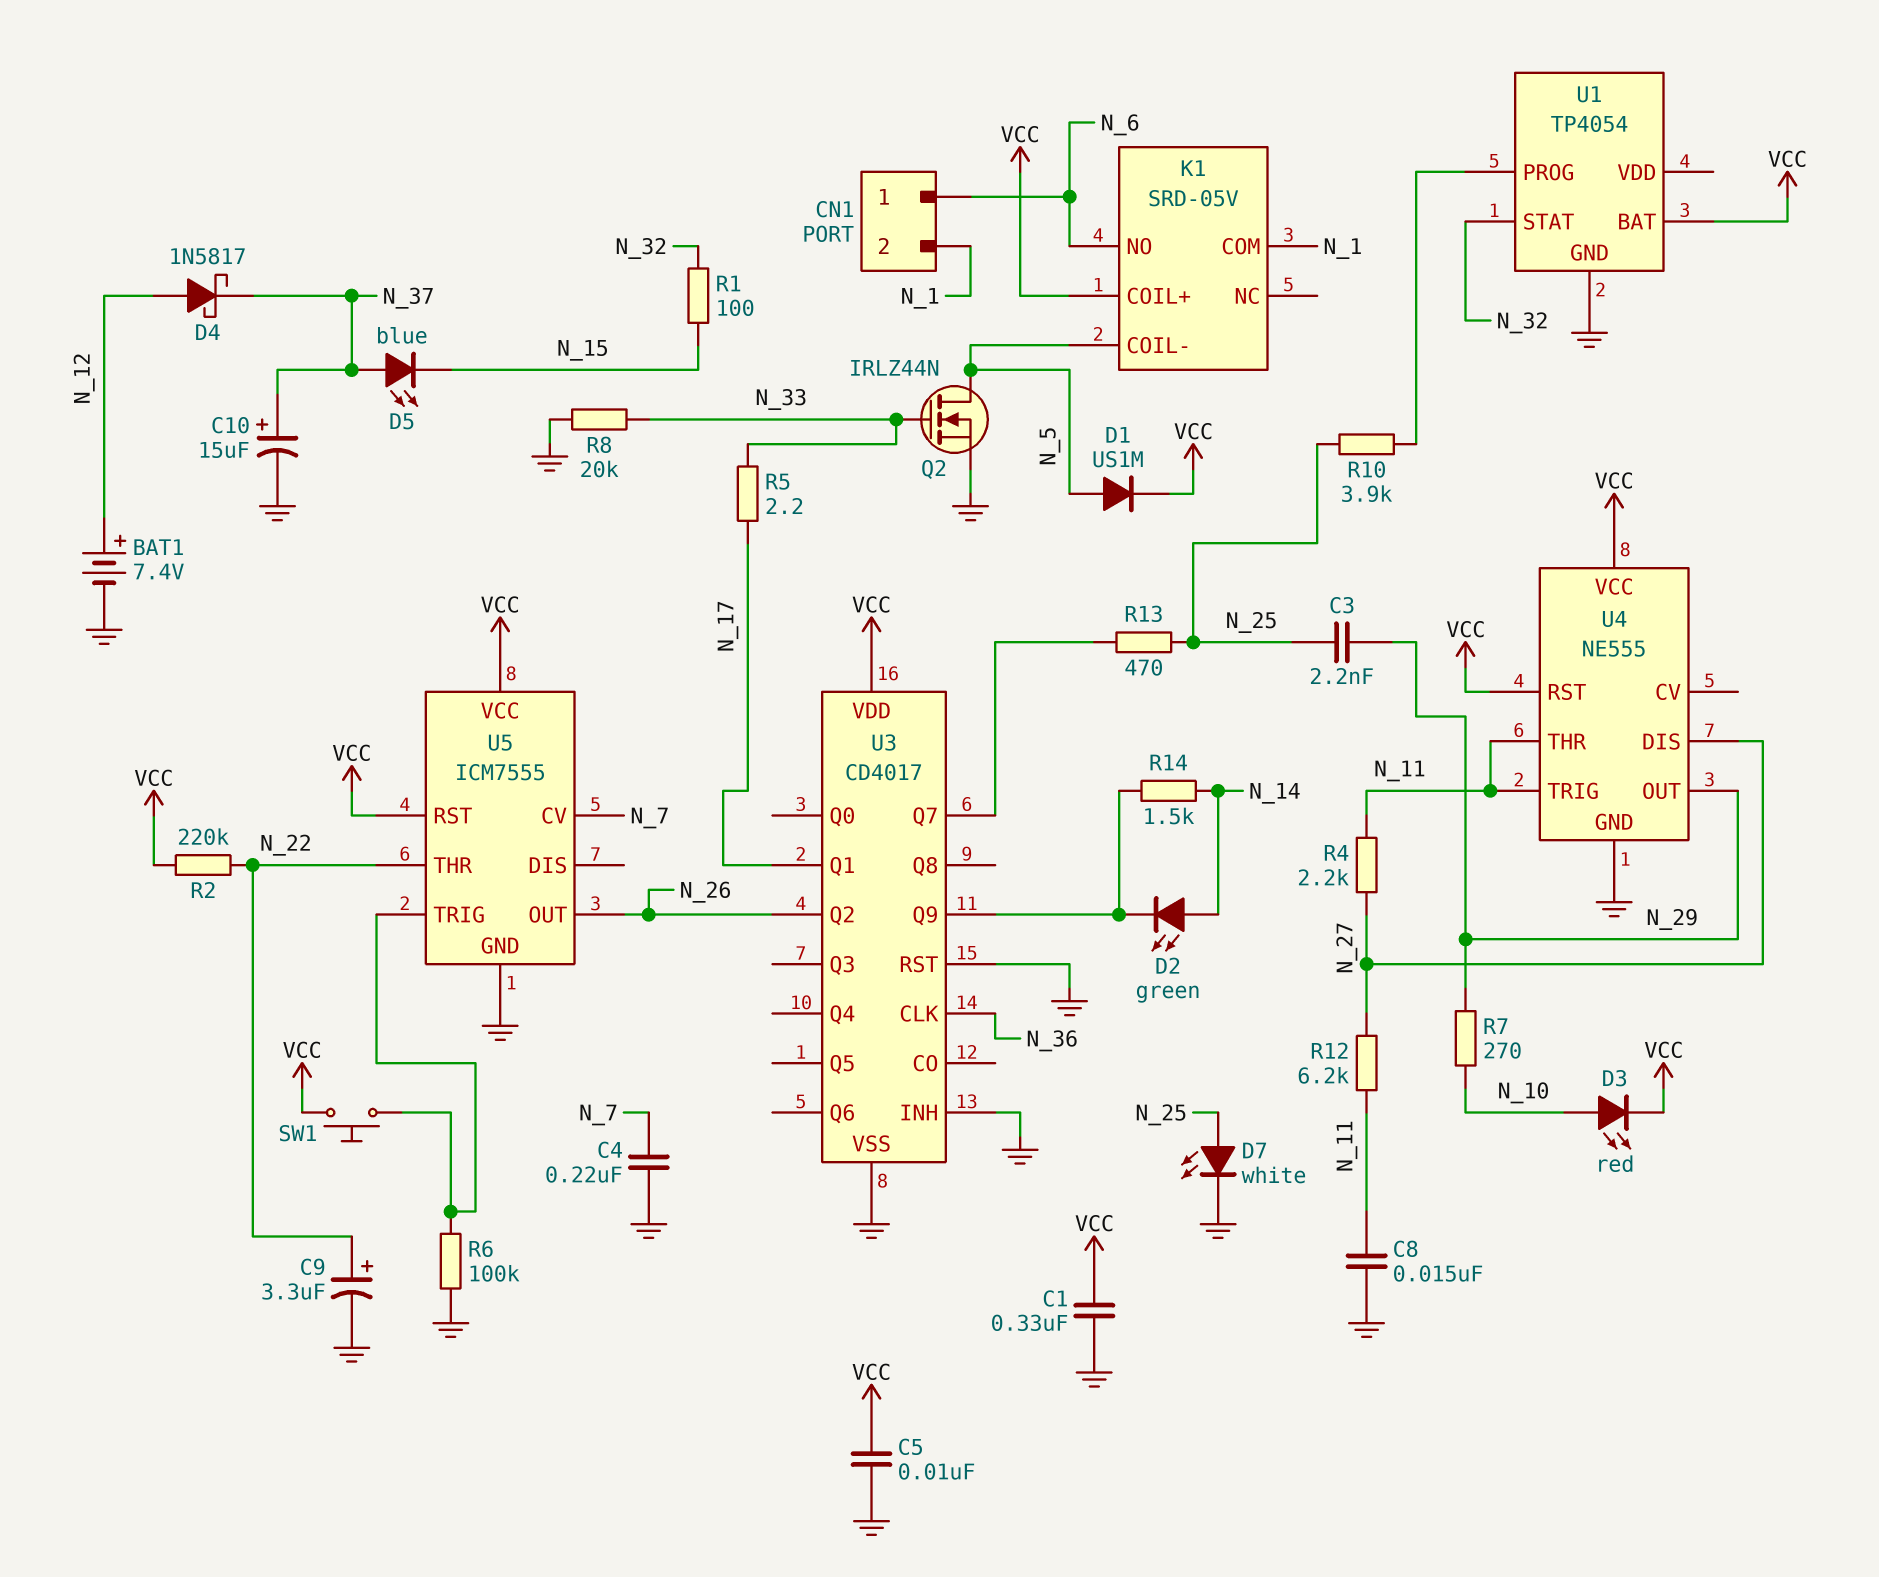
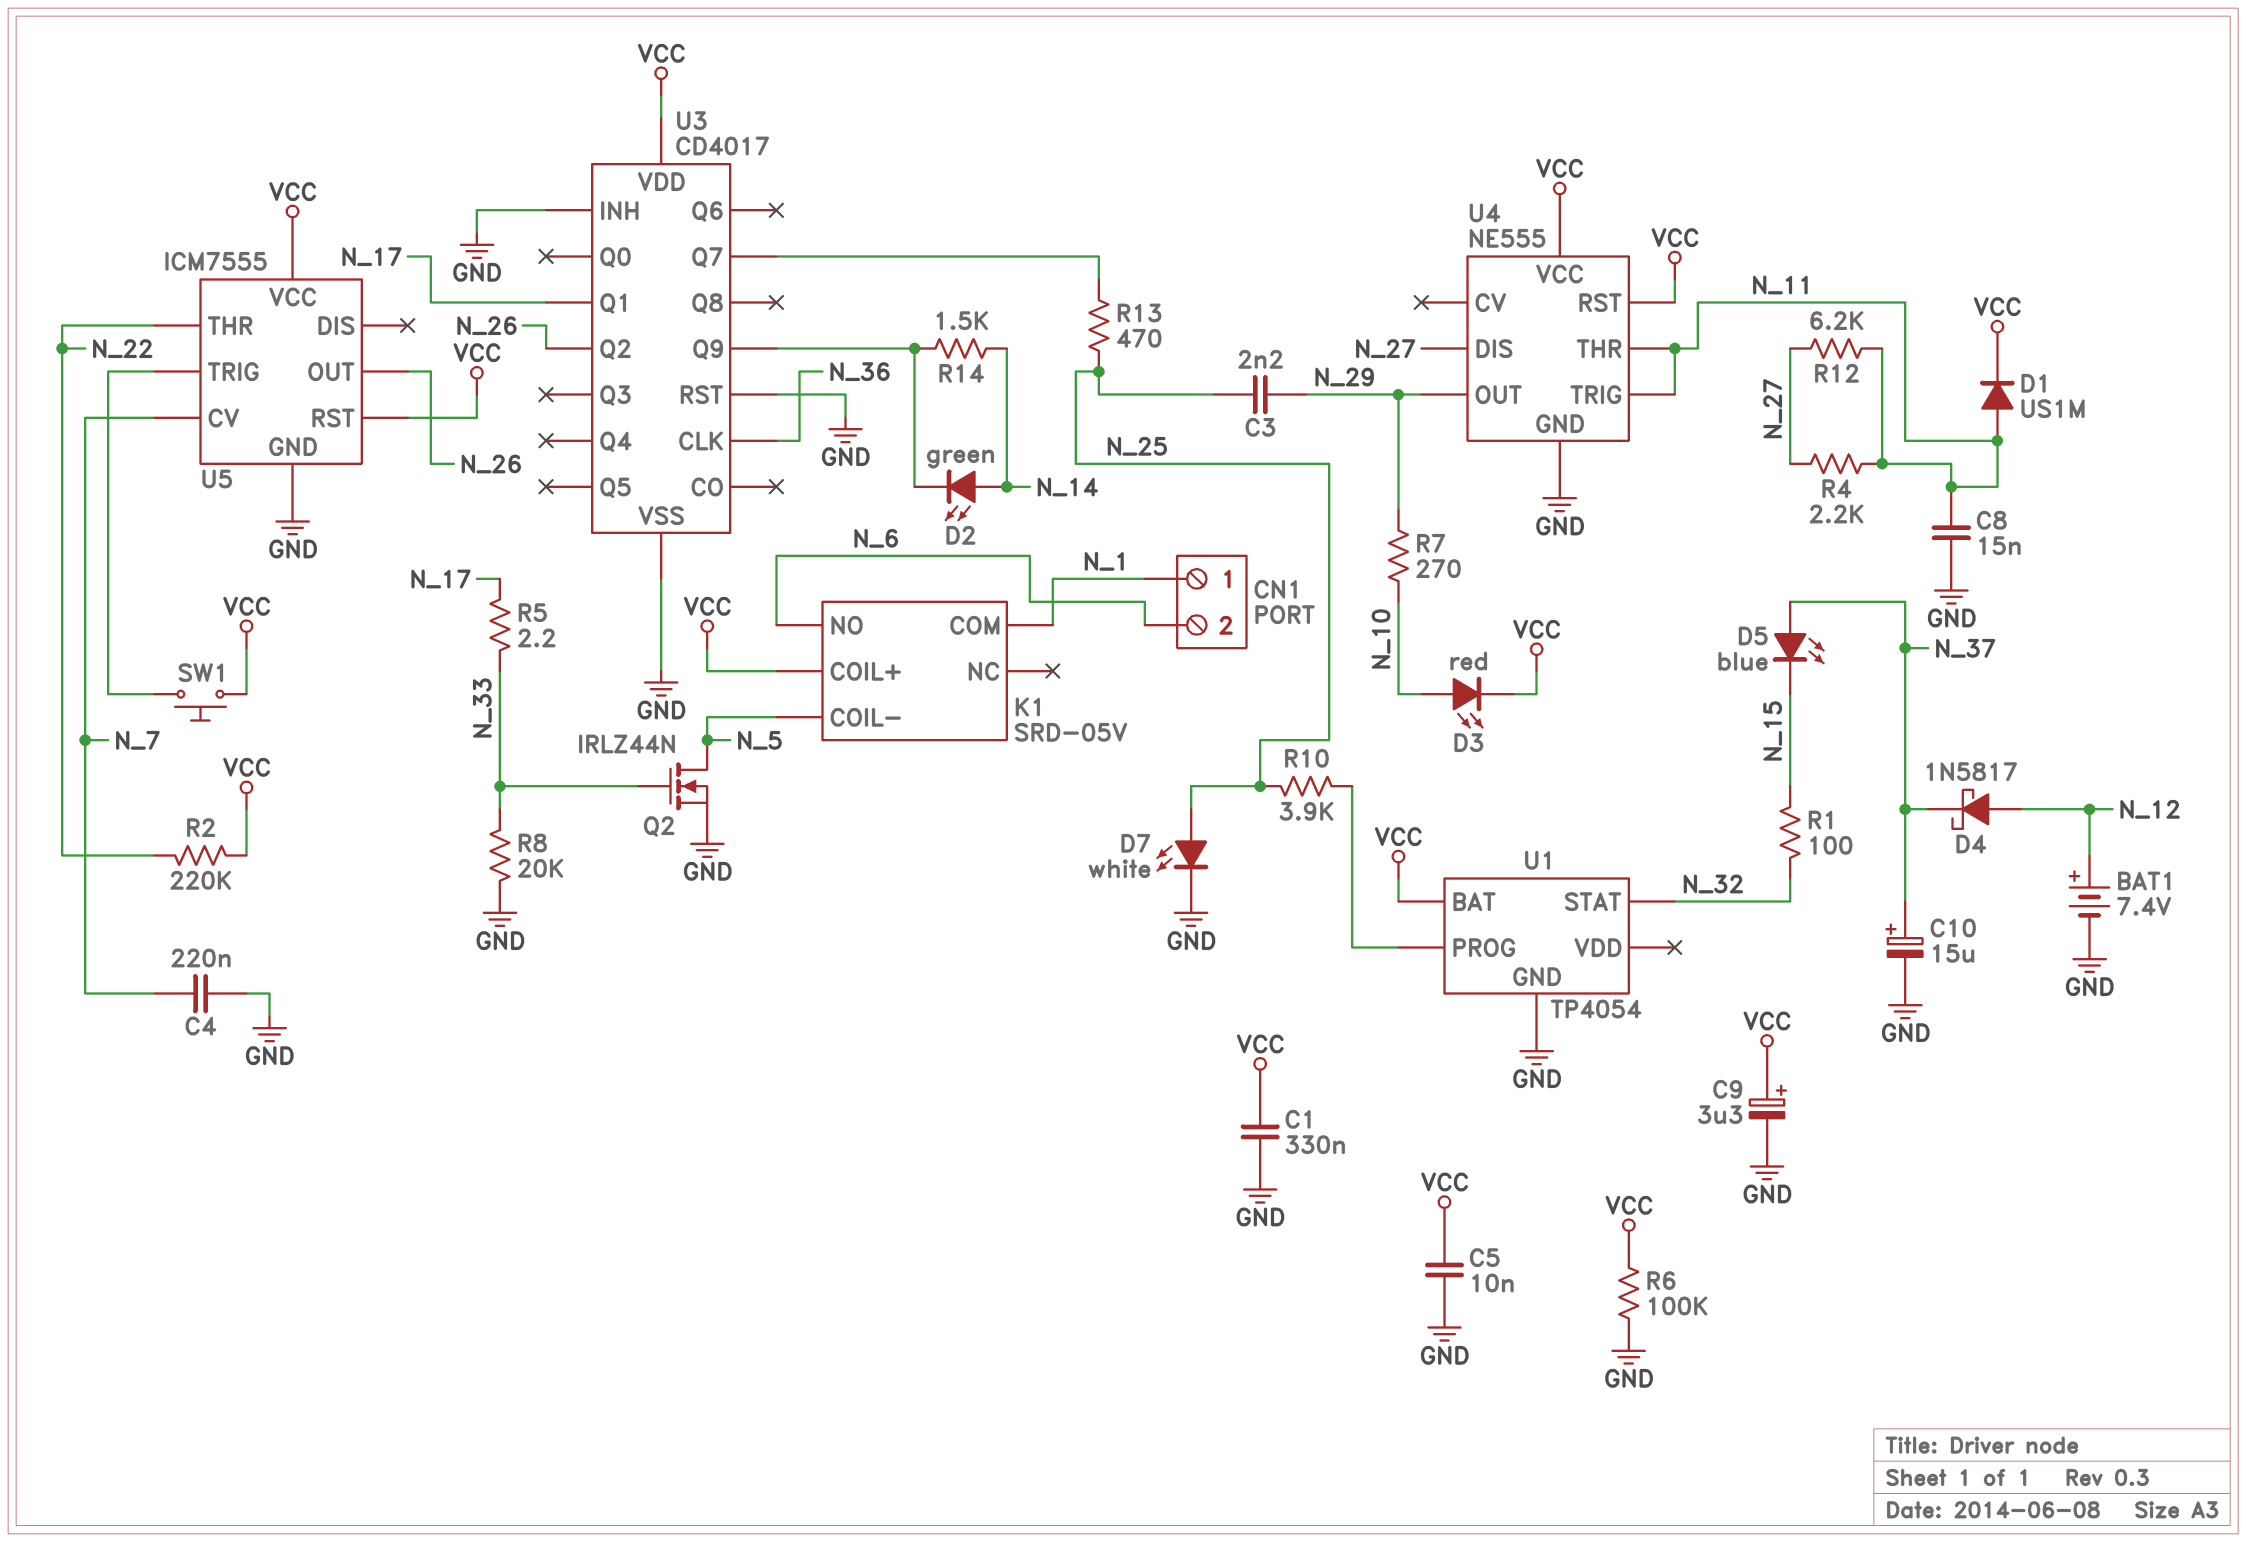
C9: 3.3uF (plus N_22, minus GND) -> 3.3uF (plus VCC, minus GND)
CN1 pin 1: N_6 -> N_1
CN1 pin 2: N_1 -> N_6
D1: diode US1M (A N_5, K VCC) -> diode US1M (A N_11, K VCC)
R6: 100k (GND, U5/TRIG) -> 100k (GND, VCC)

